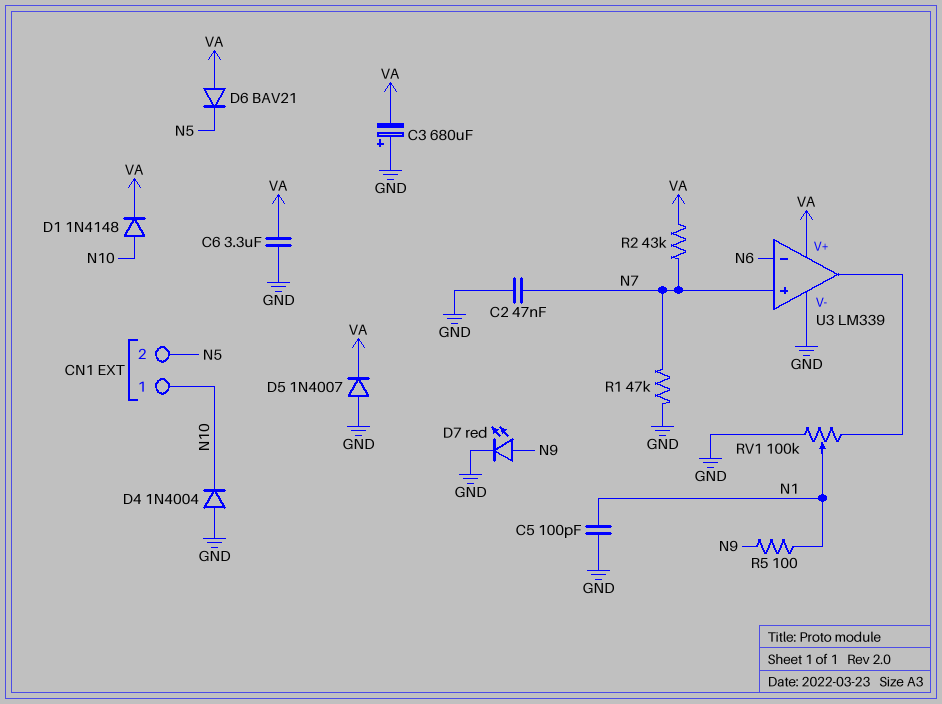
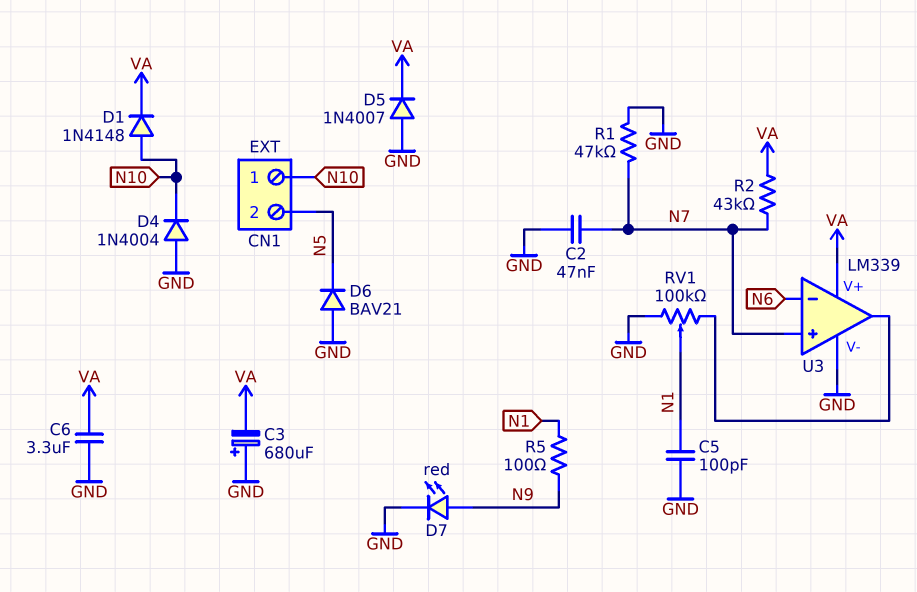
D6: diode BAV21 (A VA, K N5) -> diode BAV21 (A GND, K N5)

